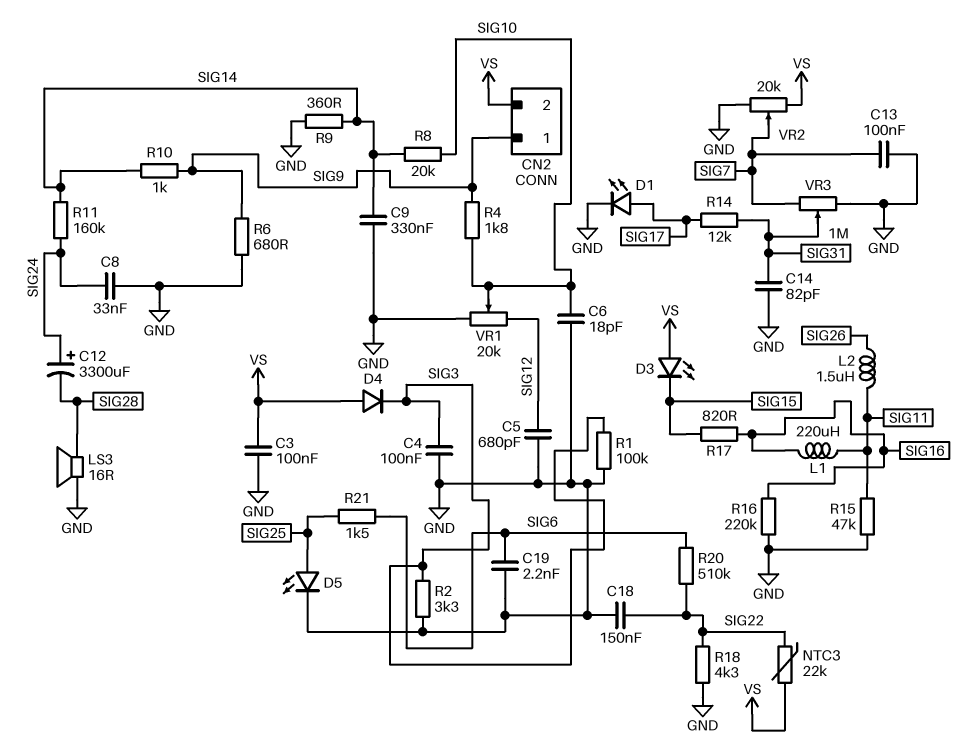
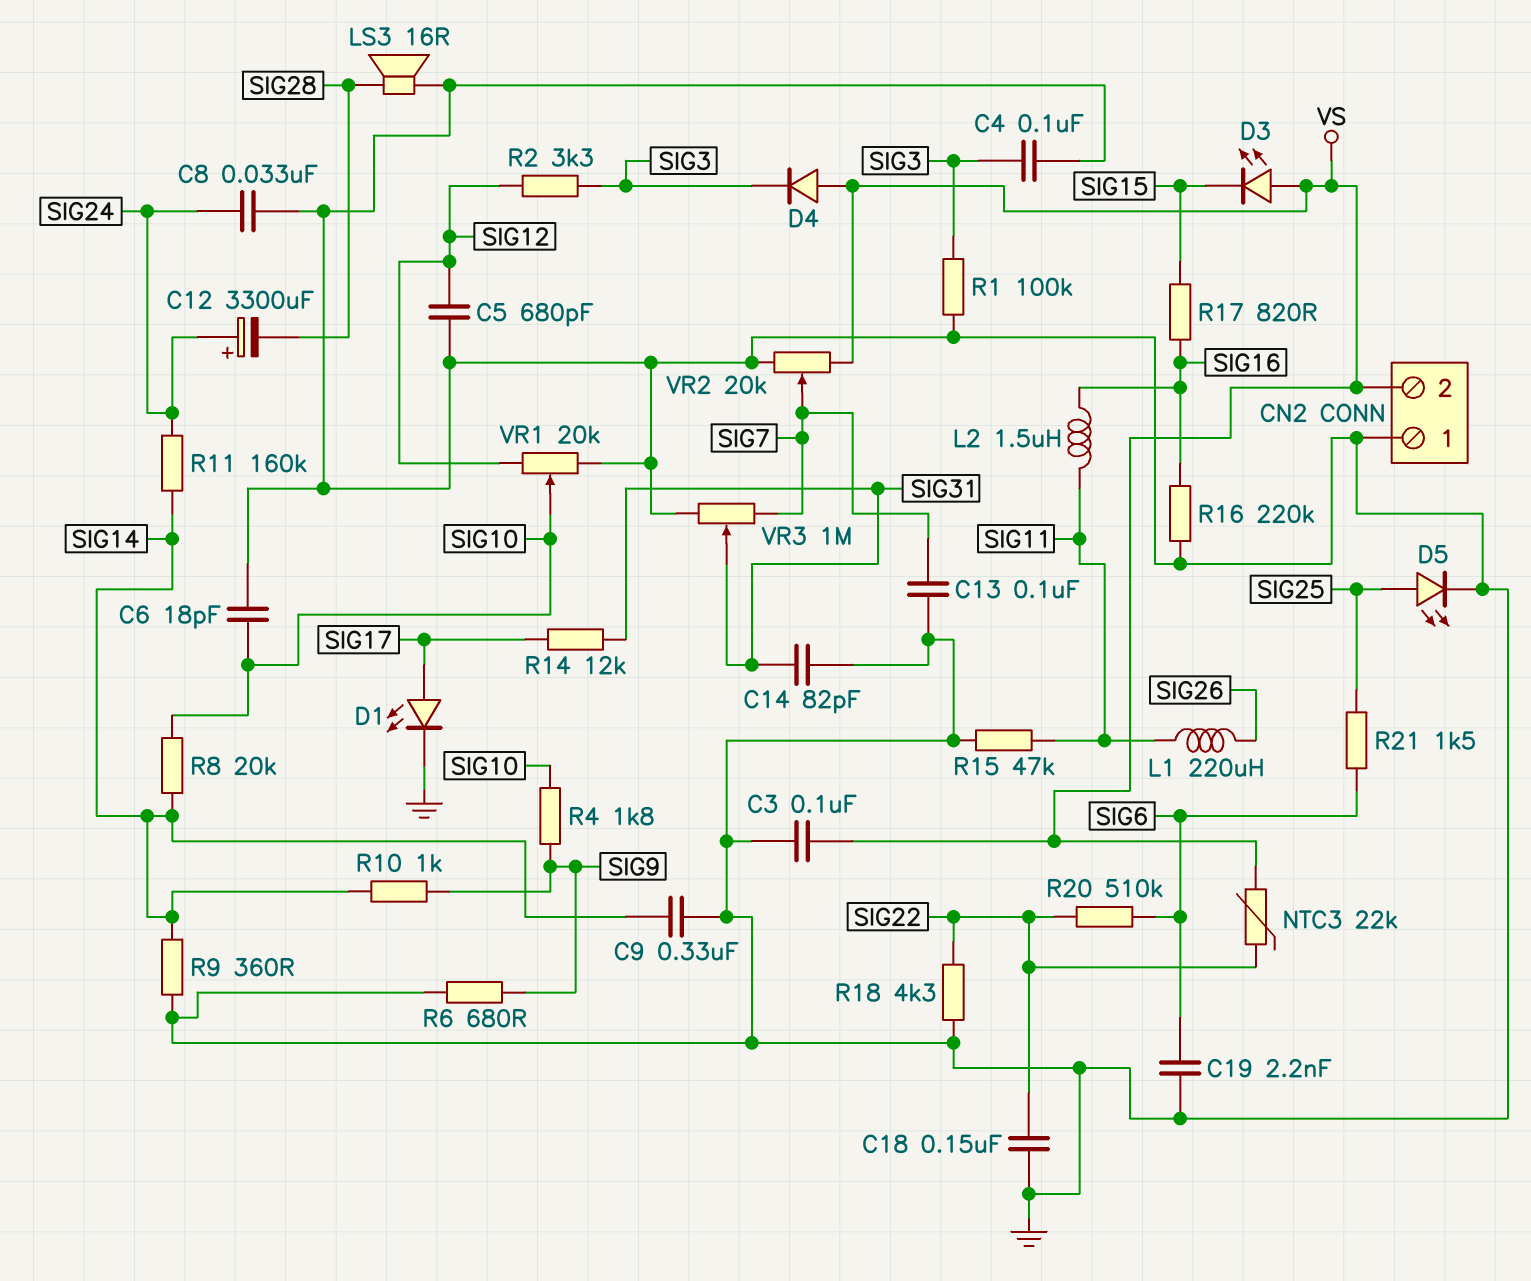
CN2 pin 1: SIG9 -> GND
L1: 220uH (SIG11, SIG16) -> 220uH (SIG11, SIG26)
L2: 1.5uH (SIG11, SIG26) -> 1.5uH (SIG11, SIG16)
R2: 3.3k (GND, SIG3) -> 3.3k (SIG3, SIG12)

